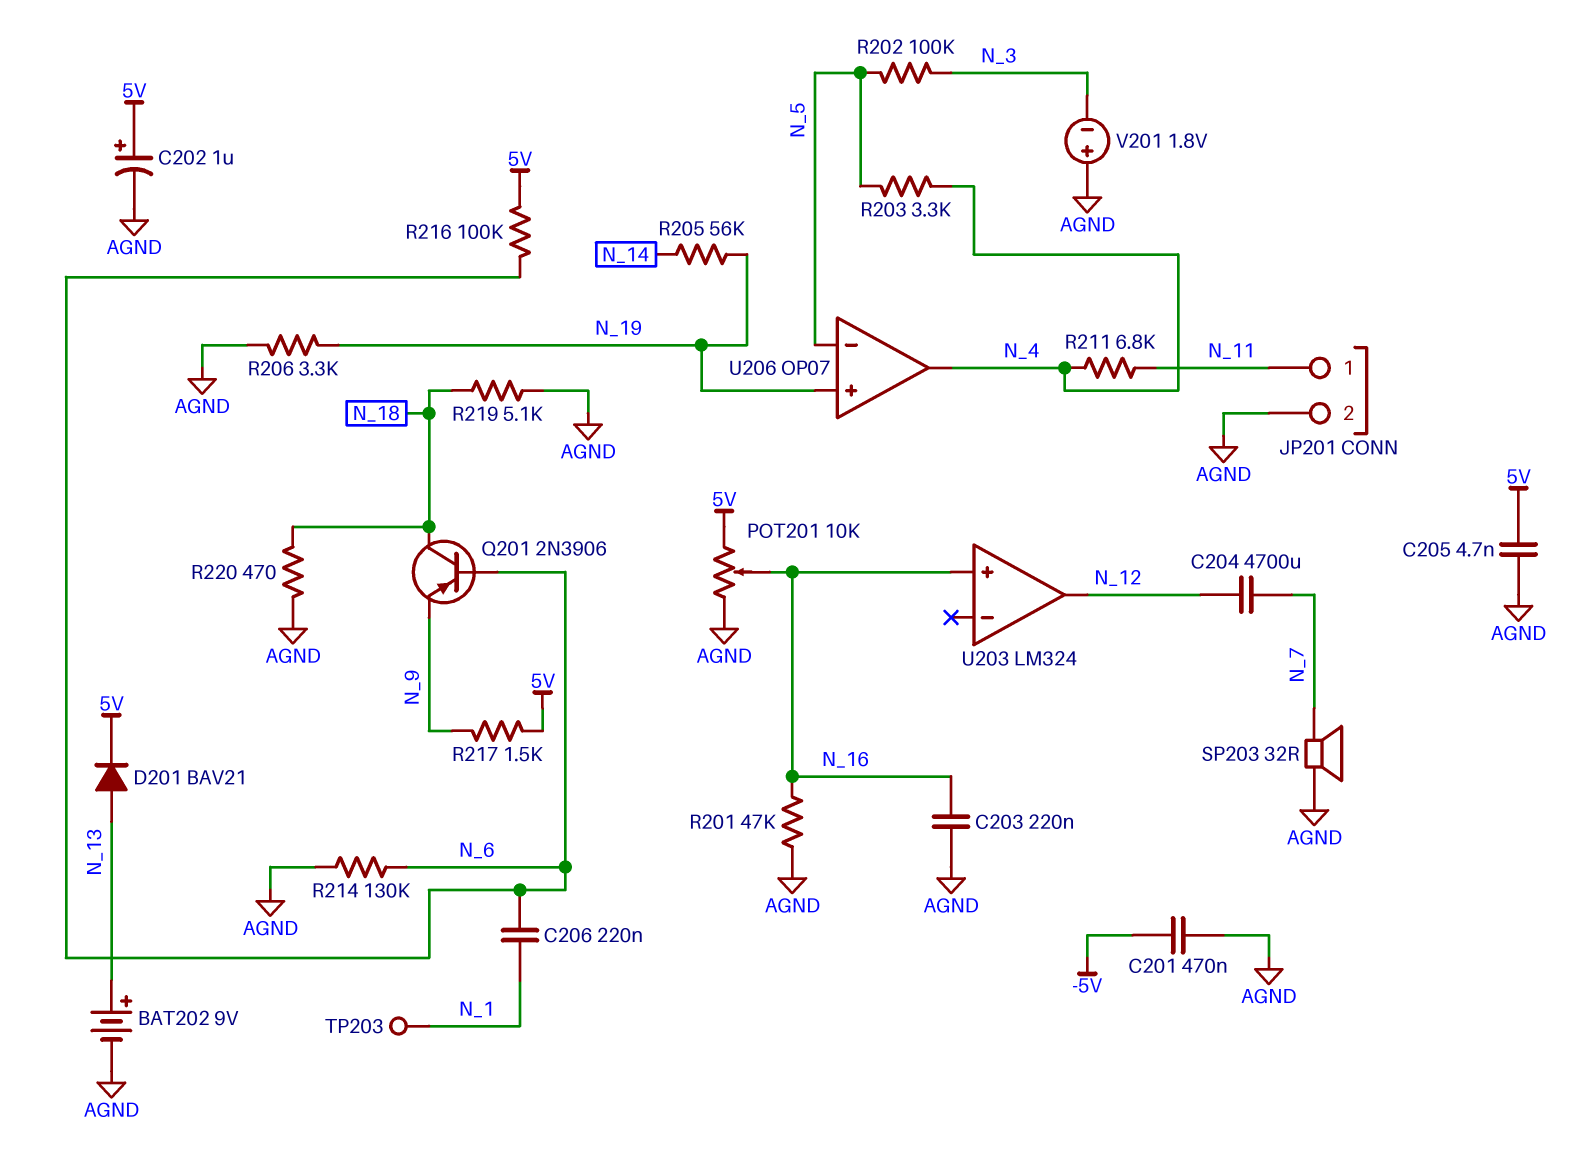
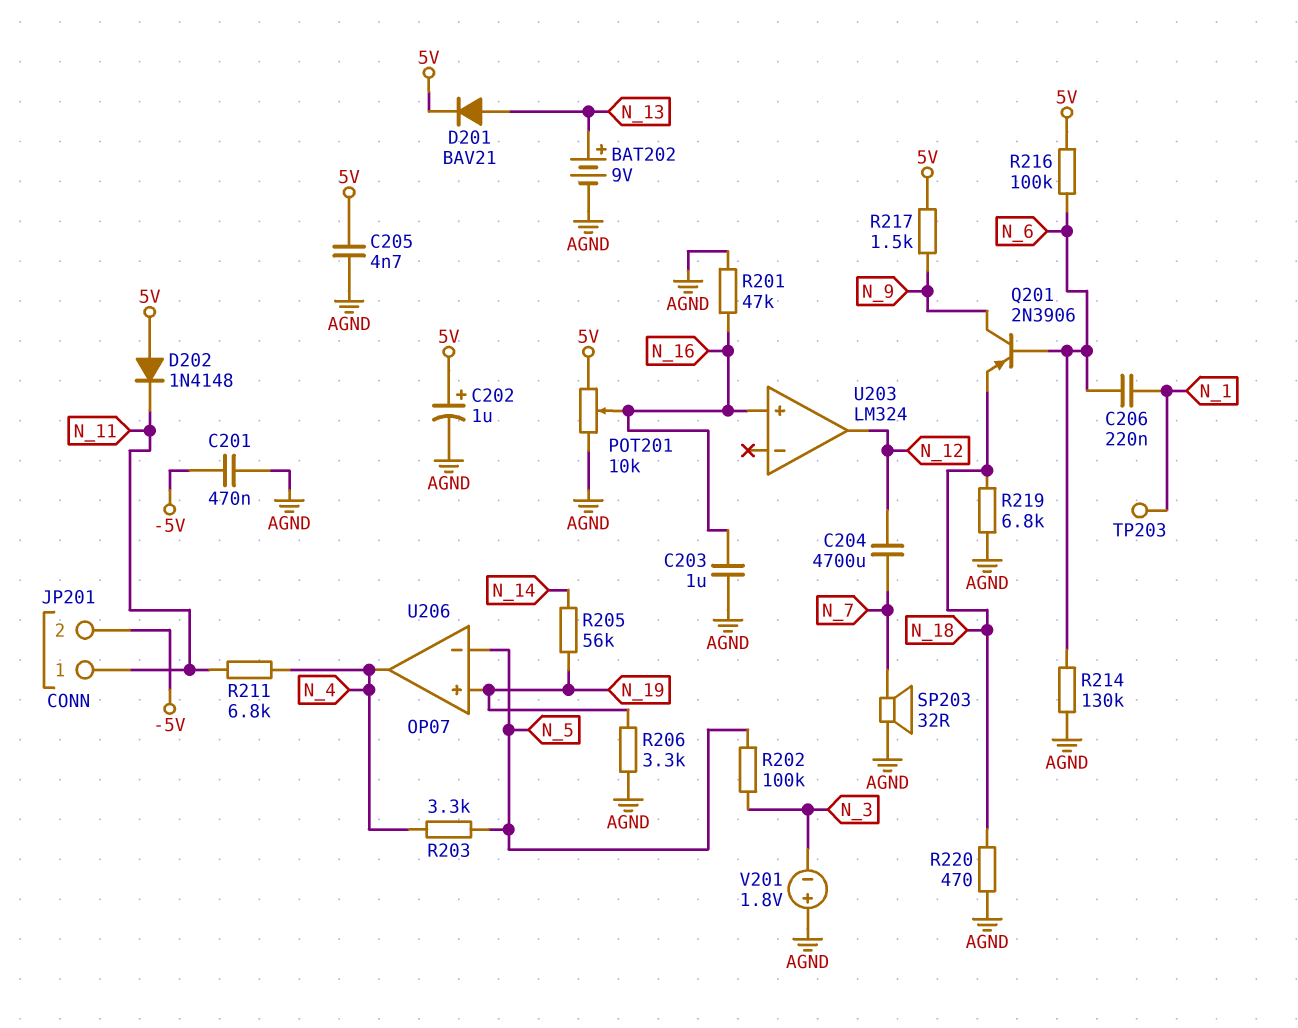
C203: 220nF (AGND, N_16) -> 1uF (AGND, N_16)
D202: none -> diode 1N4148 (A 5V, K N_11)
JP201 pin 2: AGND -> -5V
Q201: PNP 2N3906 (B N_6, C N_18, E N_9) -> PNP 2N3906 (B N_6, C N_9, E N_18)
R219: 5.1k (AGND, N_18) -> 6.8k (AGND, N_18)

